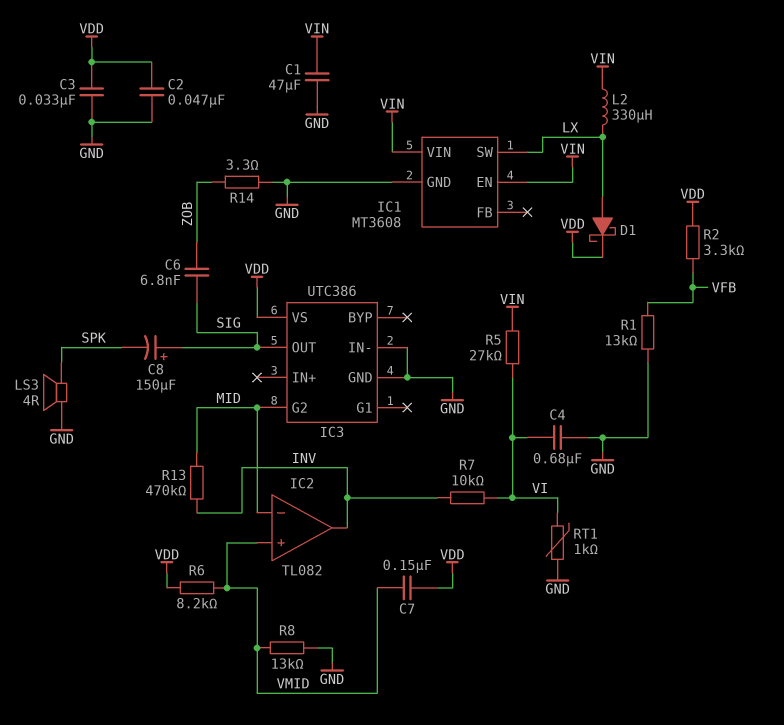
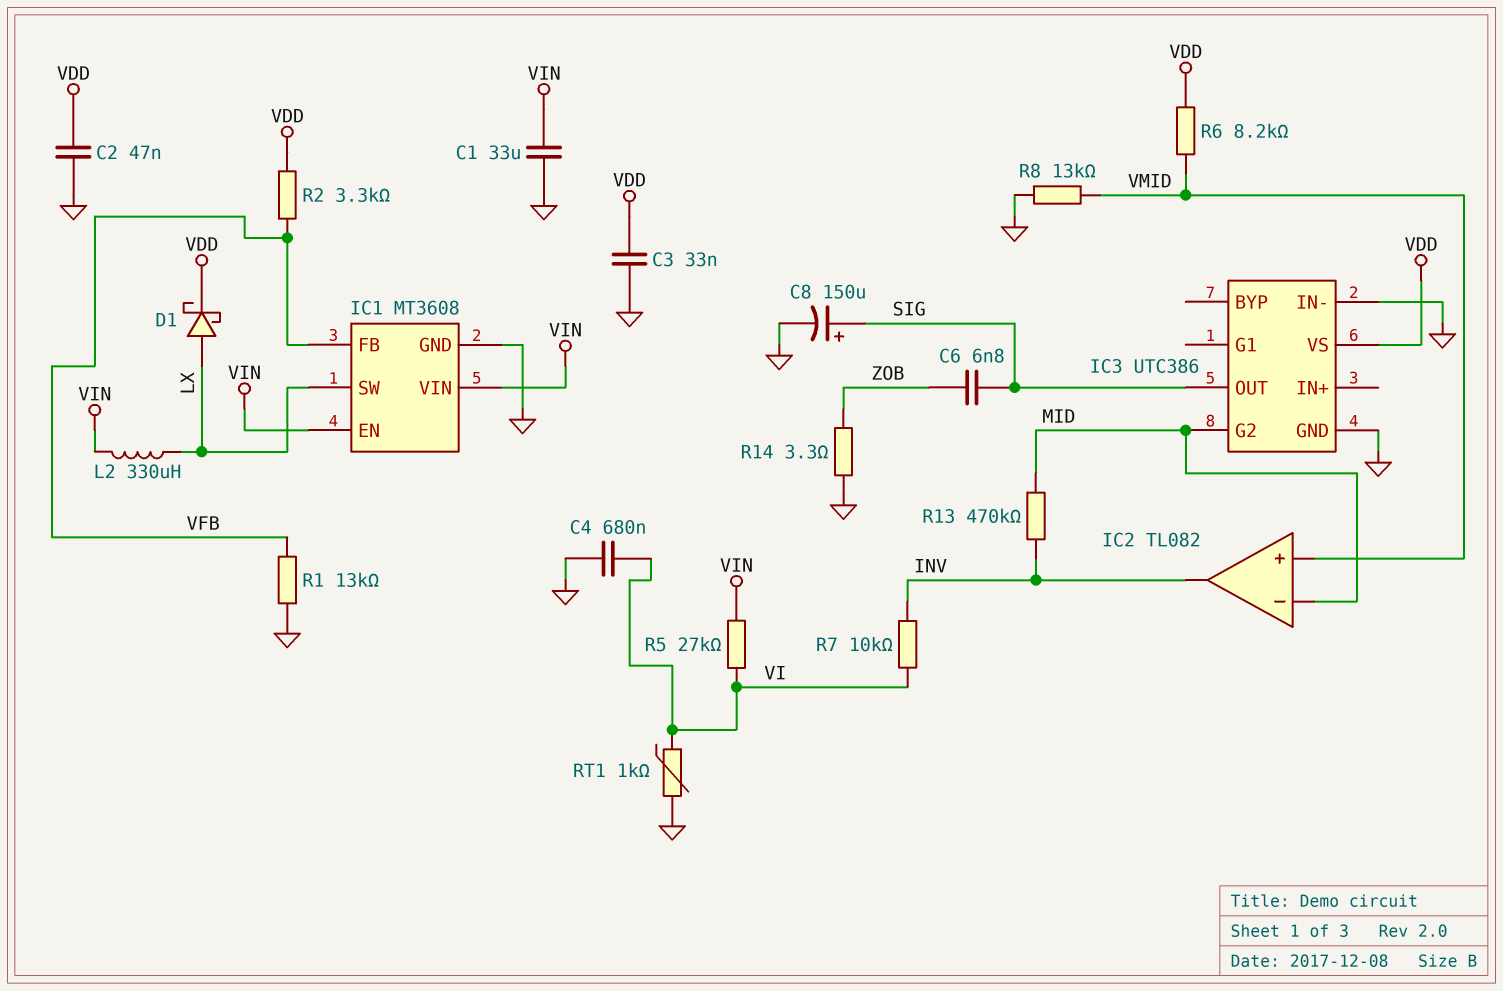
C1: 47uF (GND, VIN) -> 33uF (GND, VIN)
C7: 150nF (VDD, VMID) -> none
C8: 150uF (plus SIG, minus SPK) -> 150uF (plus SIG, minus GND)
IC1 pin FB: none -> VFB
LS3: speaker 4R (GND, SPK) -> none

